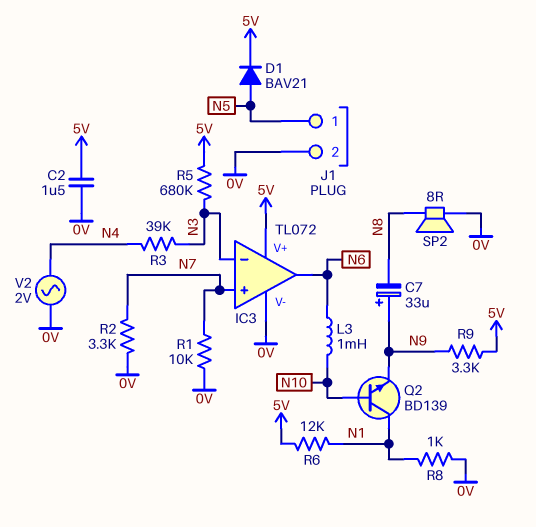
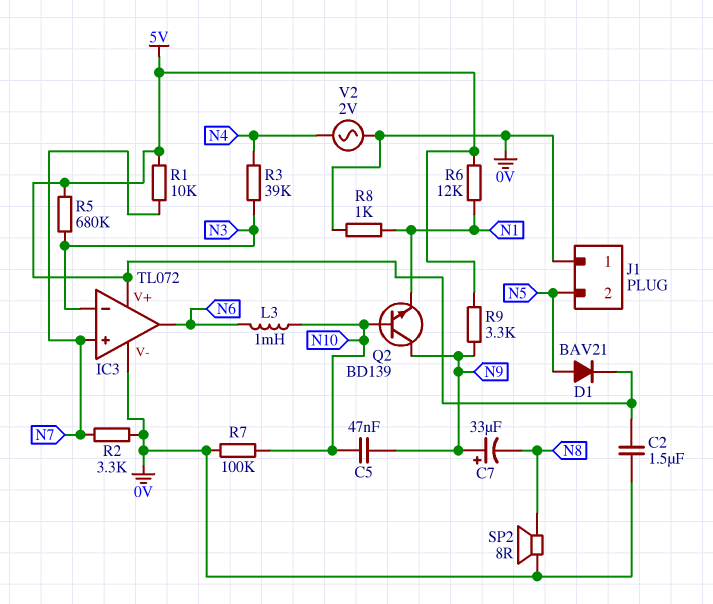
C5: none -> 47nF (N9, N10)
J1 pin 1: N5 -> 0V
J1 pin 2: 0V -> N5
Q2: NPN BD139 (B N10, C N1, E N9) -> NPN BD139 (B N10, C N9, E N1)
R1: 10k (0V, N7) -> 10k (5V, N7)
R7: none -> 100k (0V, N10)

